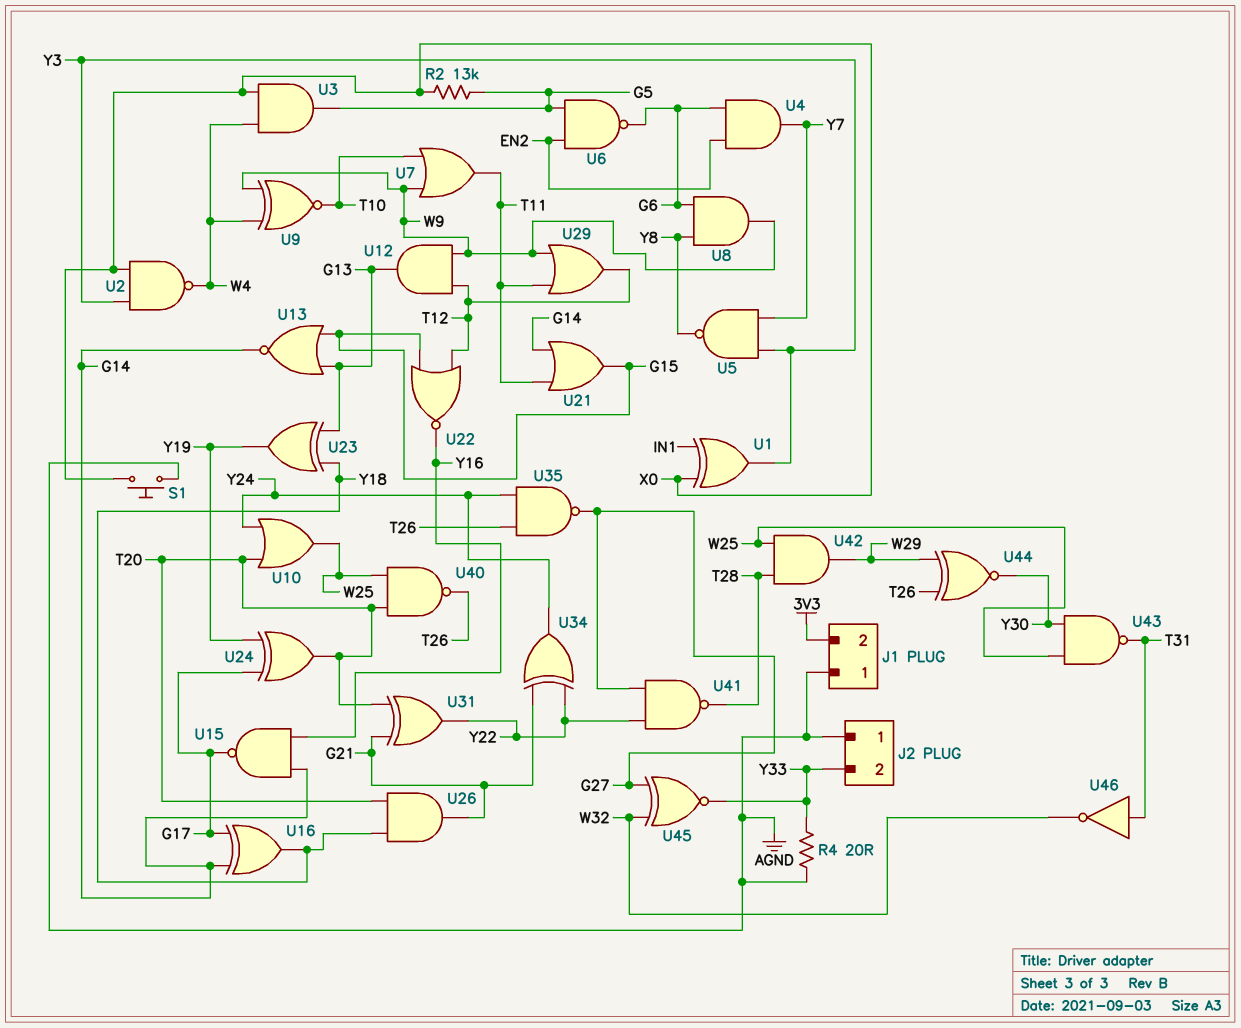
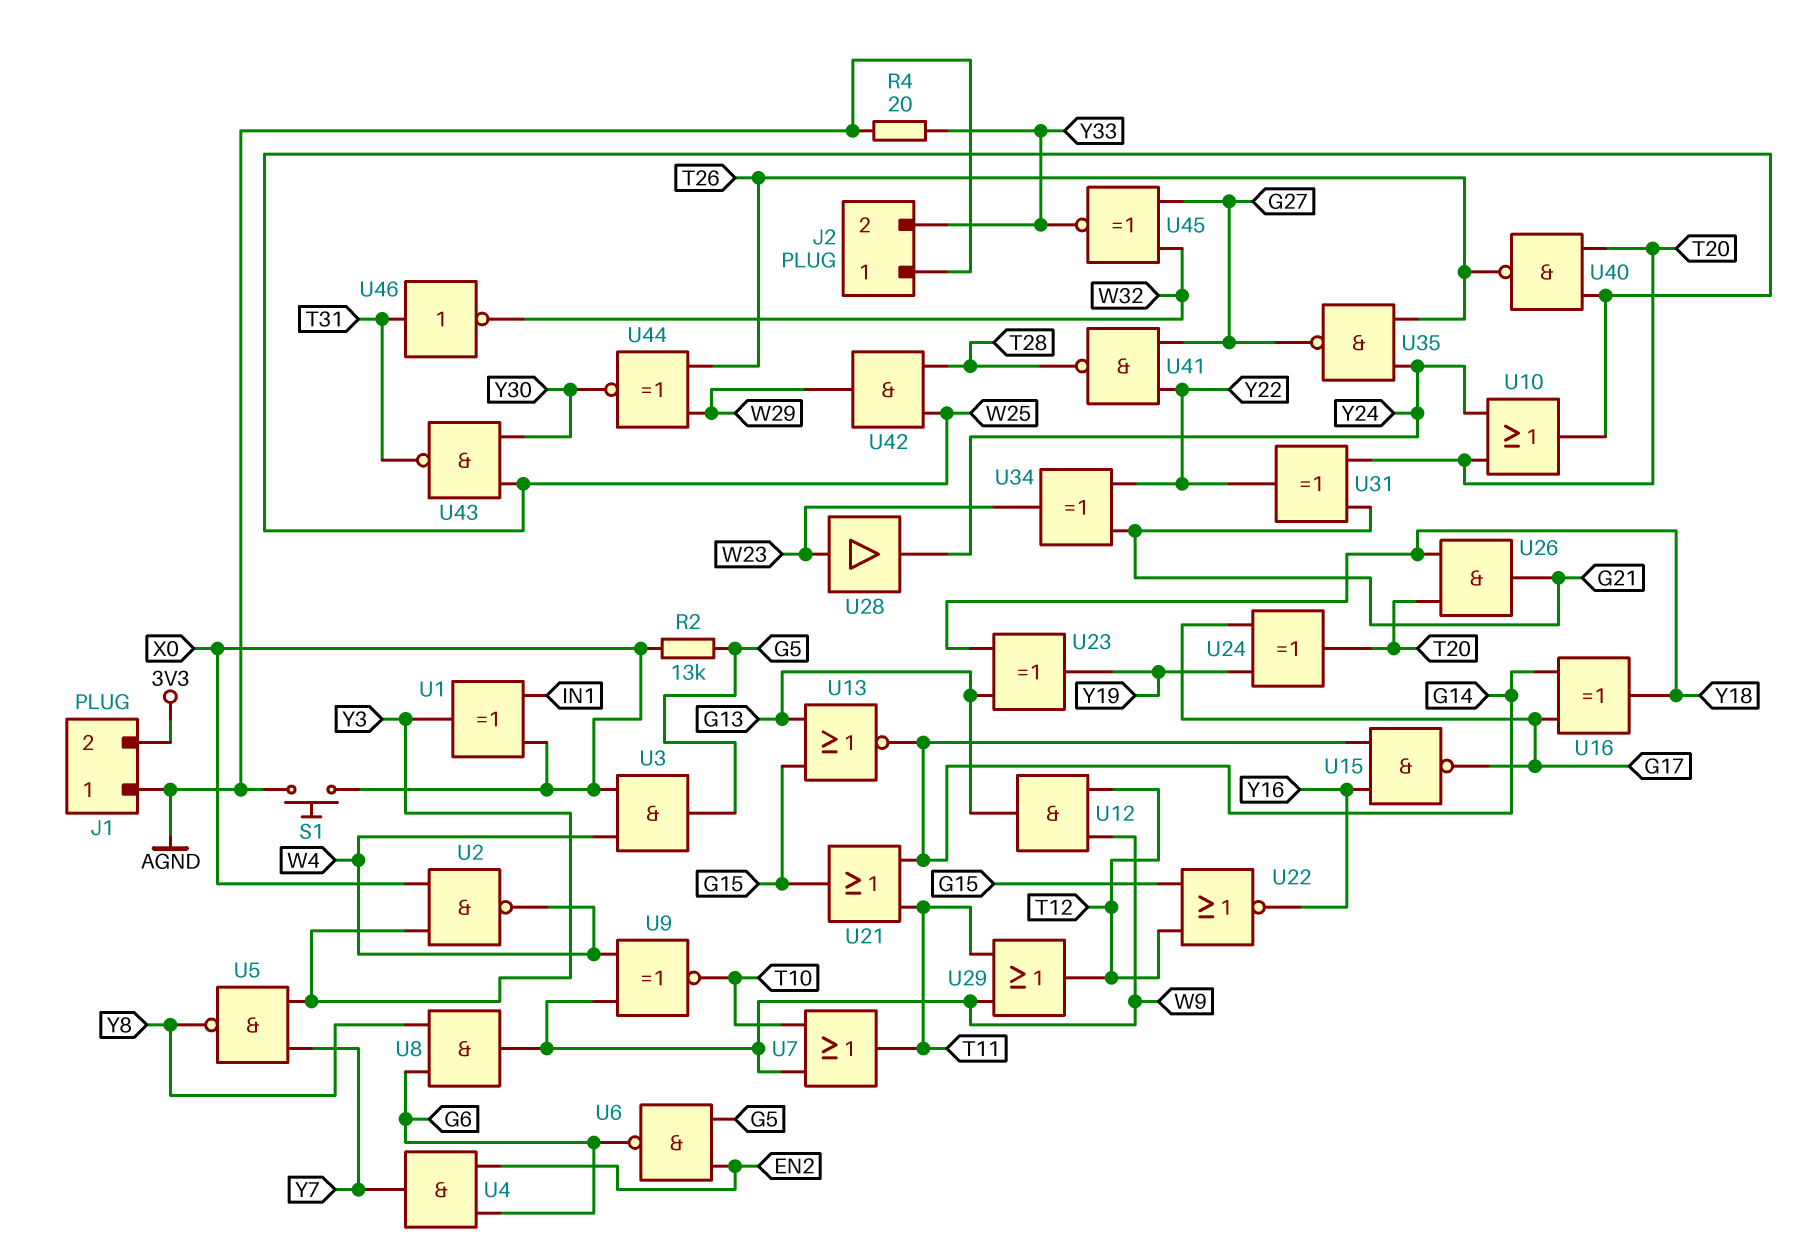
U28: none -> buffer (in W23, out Y24)
U34: XOR (in G21, in Y22, out Y24) -> XOR (in G21, in Y22, out W23)

